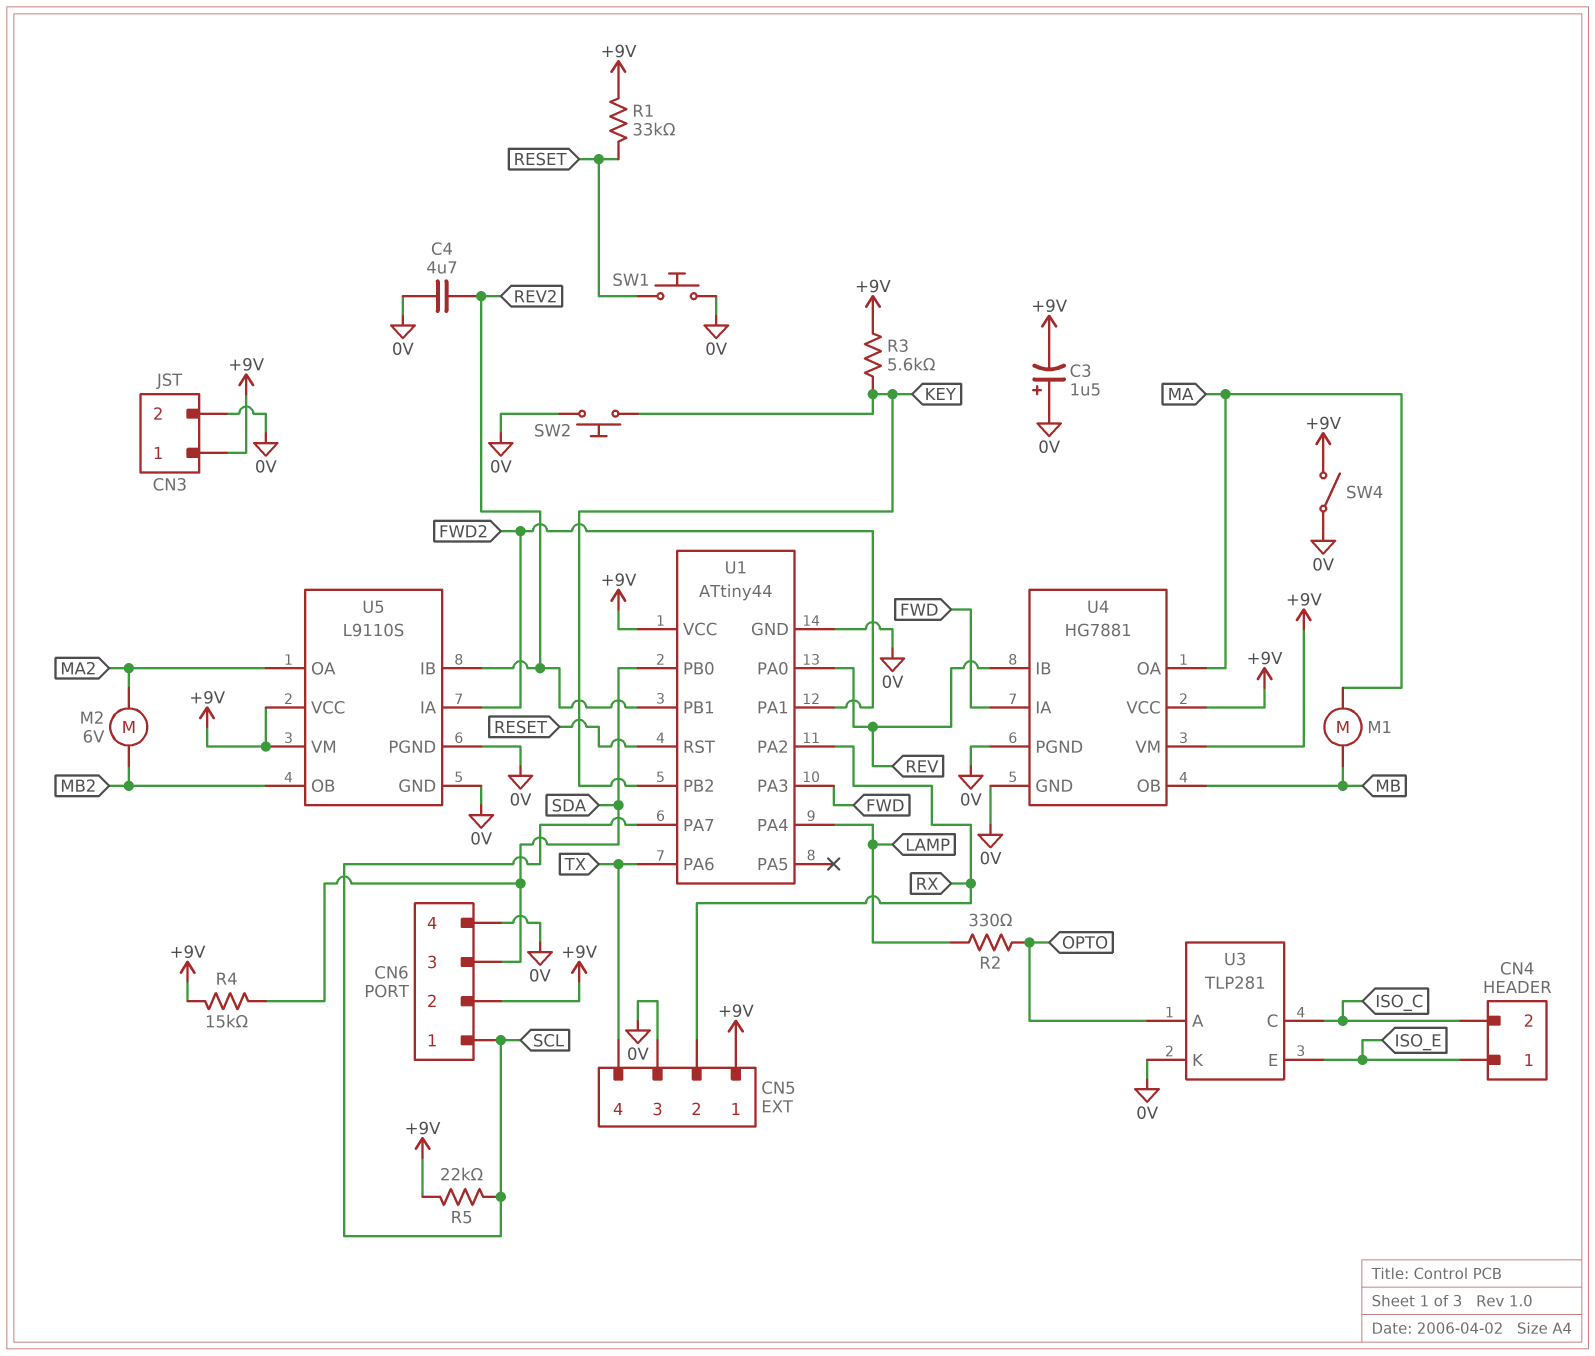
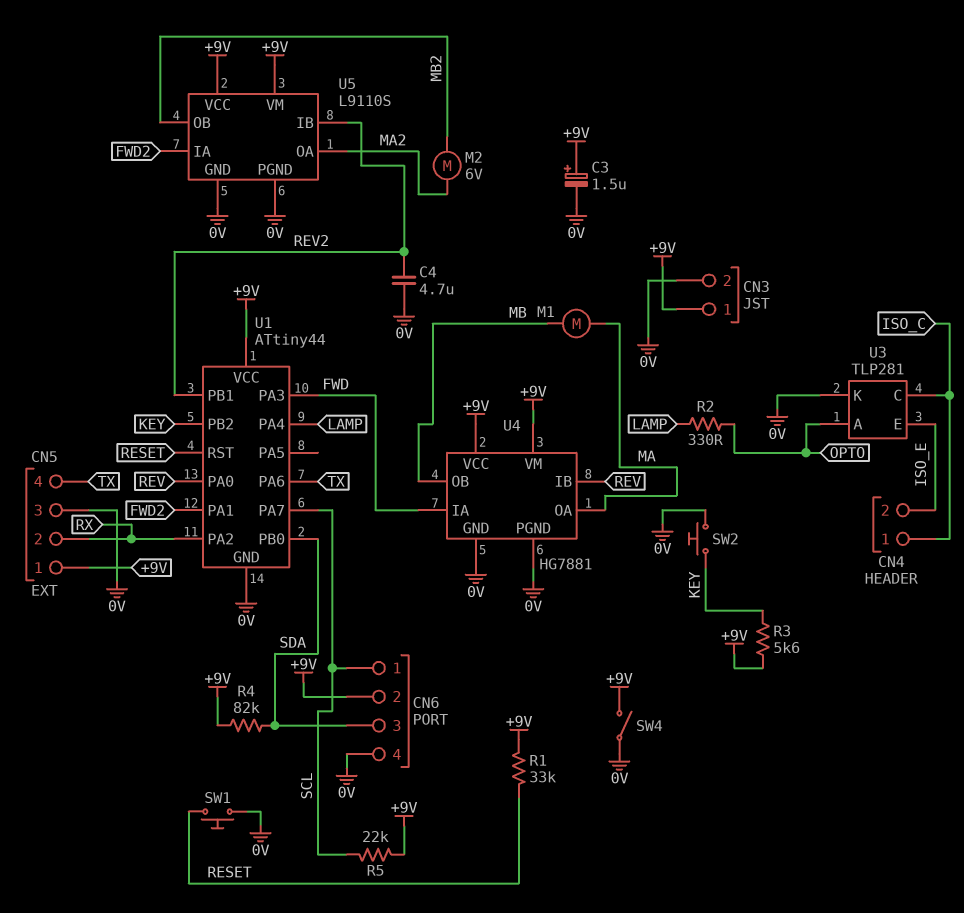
C3: 1.5uF (plus 0V, minus +9V) -> 1.5uF (plus +9V, minus 0V)
CN4 pin 1: ISO_E -> ISO_C
CN4 pin 2: ISO_C -> ISO_E
R4: 15k (+9V, SDA) -> 82k (+9V, SDA)

